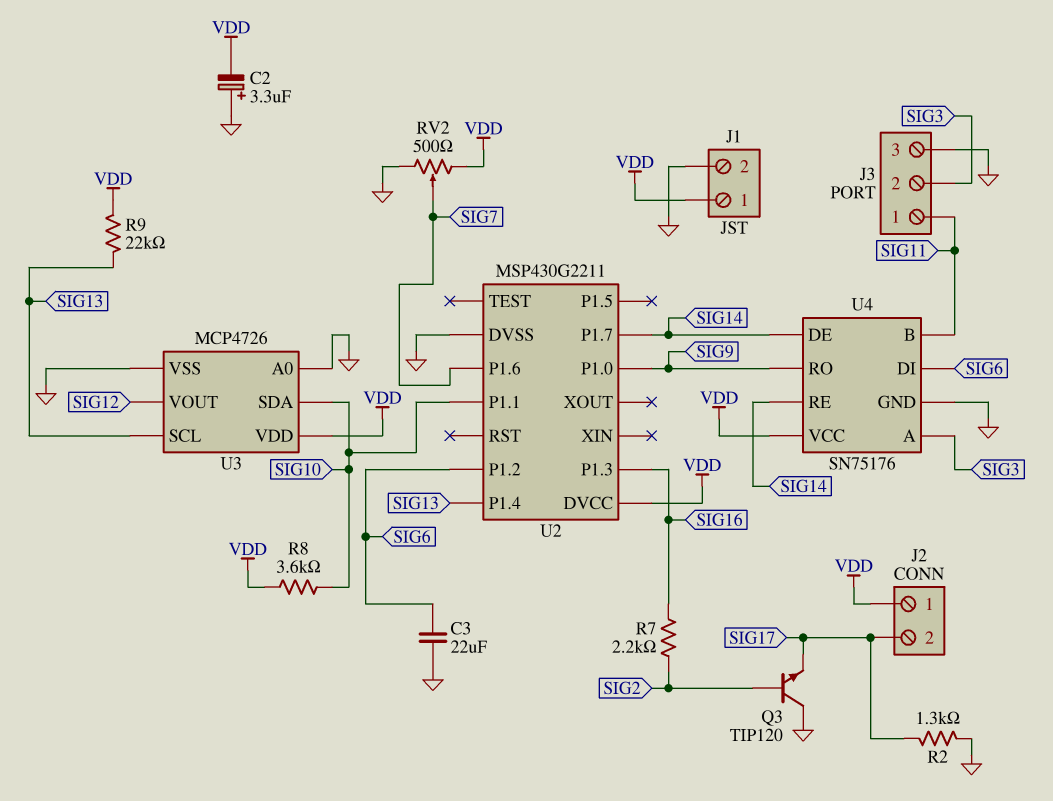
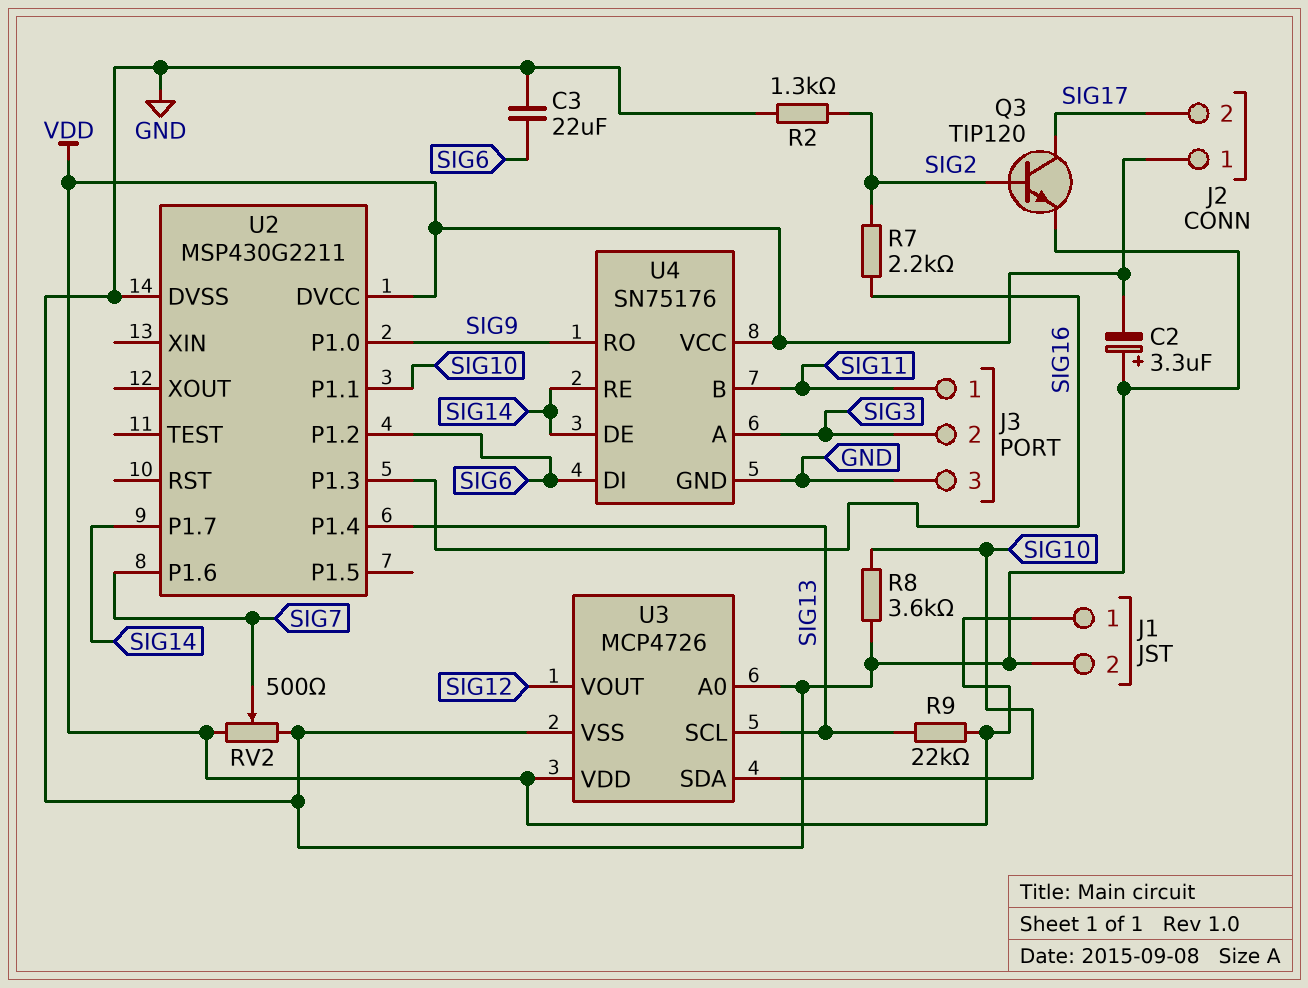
Q3: NPN TIP120 (B SIG2, C GND, E SIG17) -> NPN TIP120 (B SIG2, C SIG17, E GND)
R2: 1.3k (GND, SIG17) -> 1.3k (GND, SIG2)
R8: 3.6k (SIG10, VDD) -> 3.6k (GND, SIG10)

